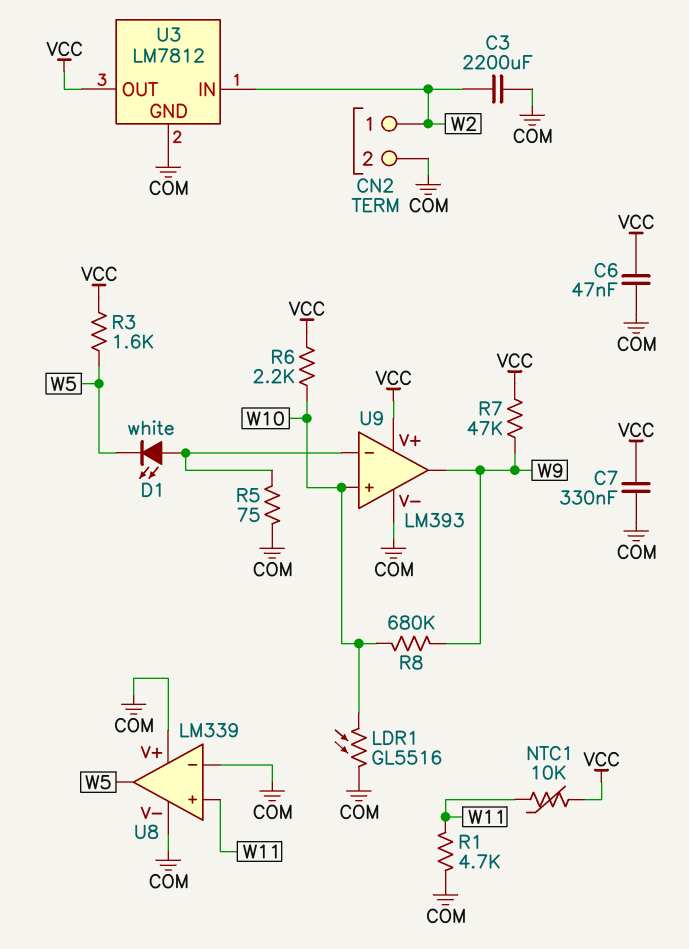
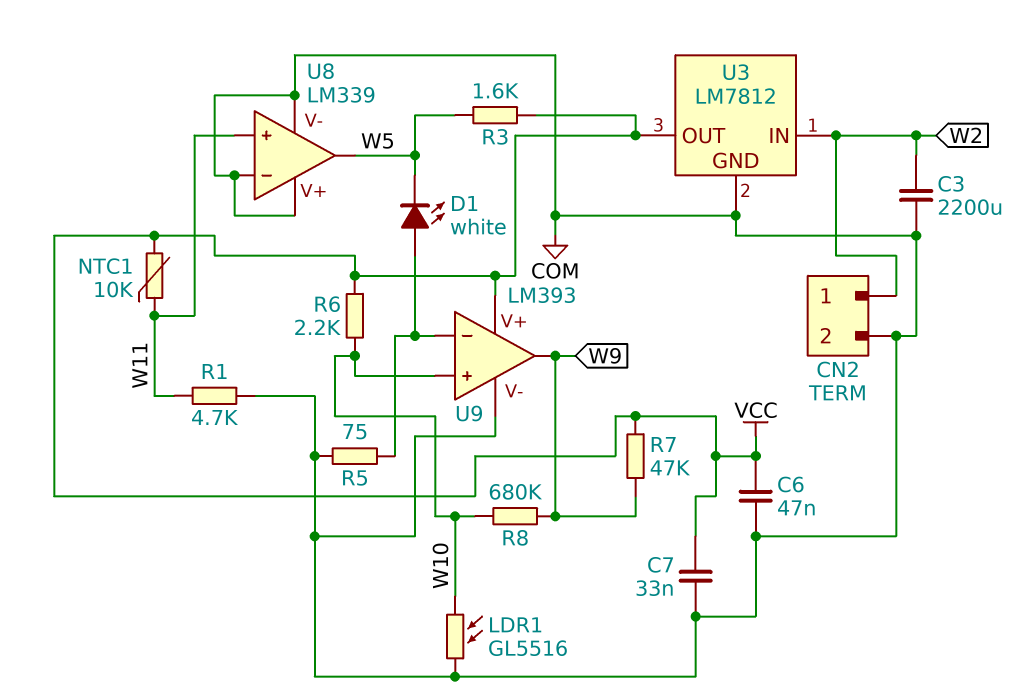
C7: 330nF (COM, VCC) -> 33nF (COM, VCC)

